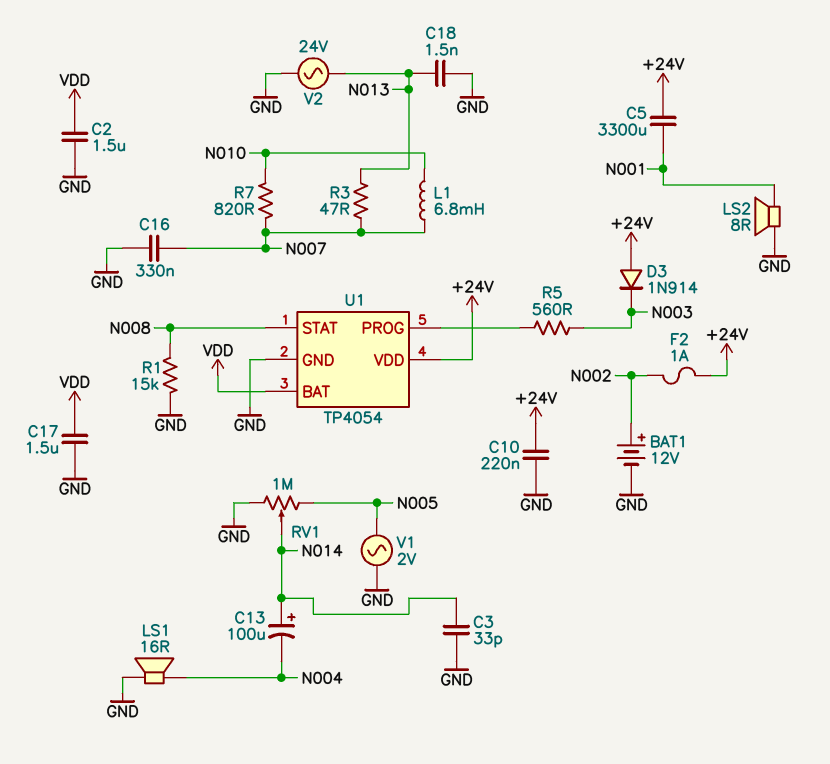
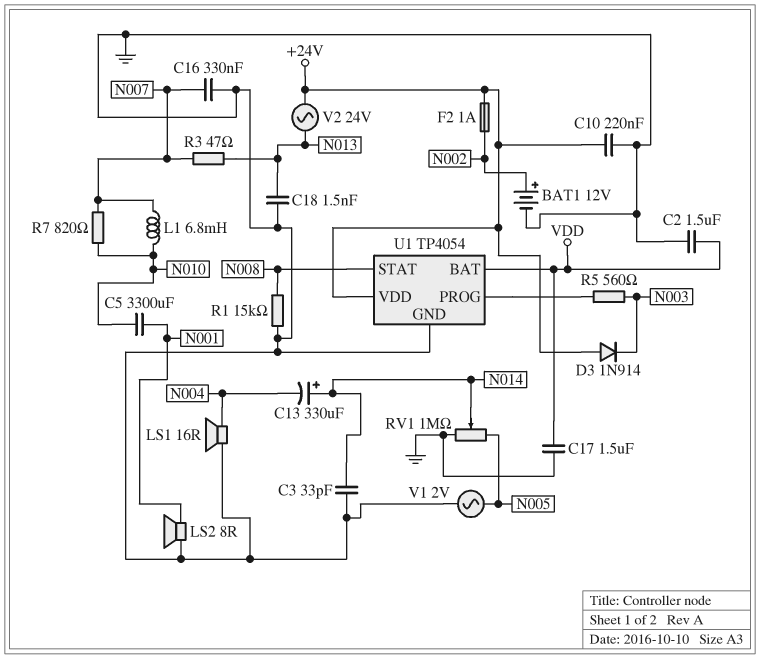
C5: 3300uF (+24V, N001) -> 3300uF (N001, N010)
C13: 100uF (plus N014, minus N004) -> 330uF (plus N014, minus N004)
V2: AC 24V (GND, N013) -> AC 24V (+24V, N013)

